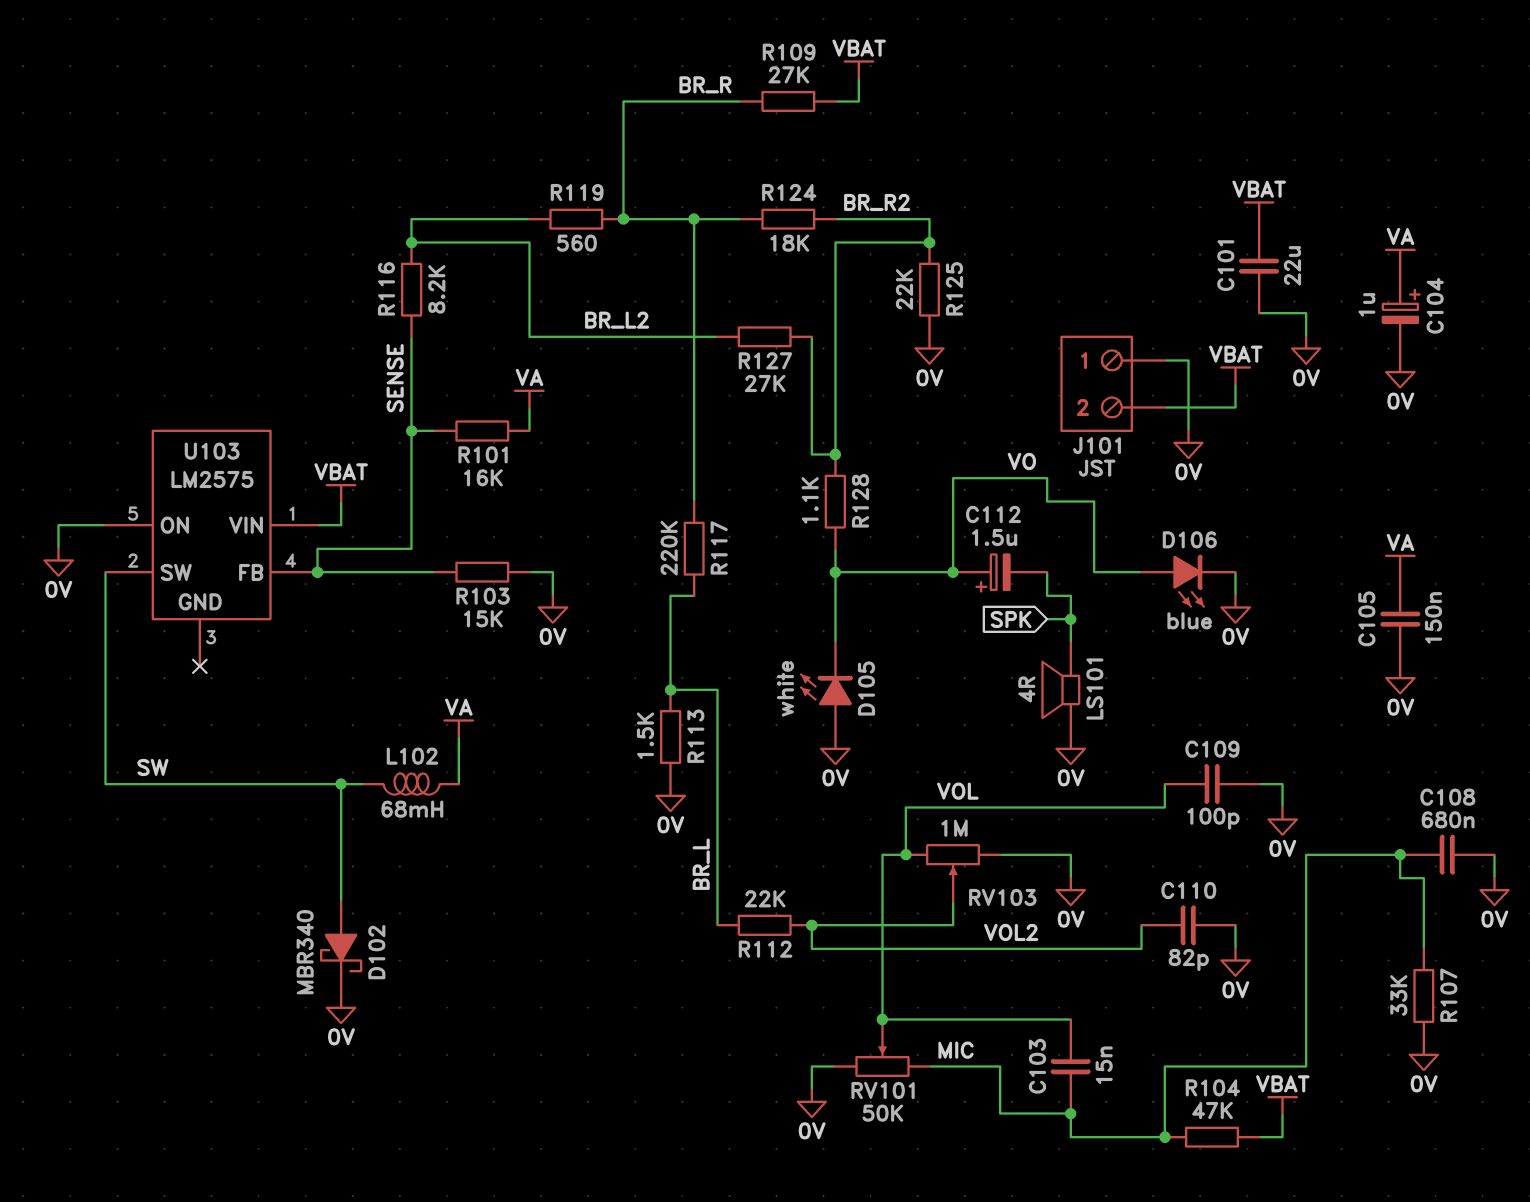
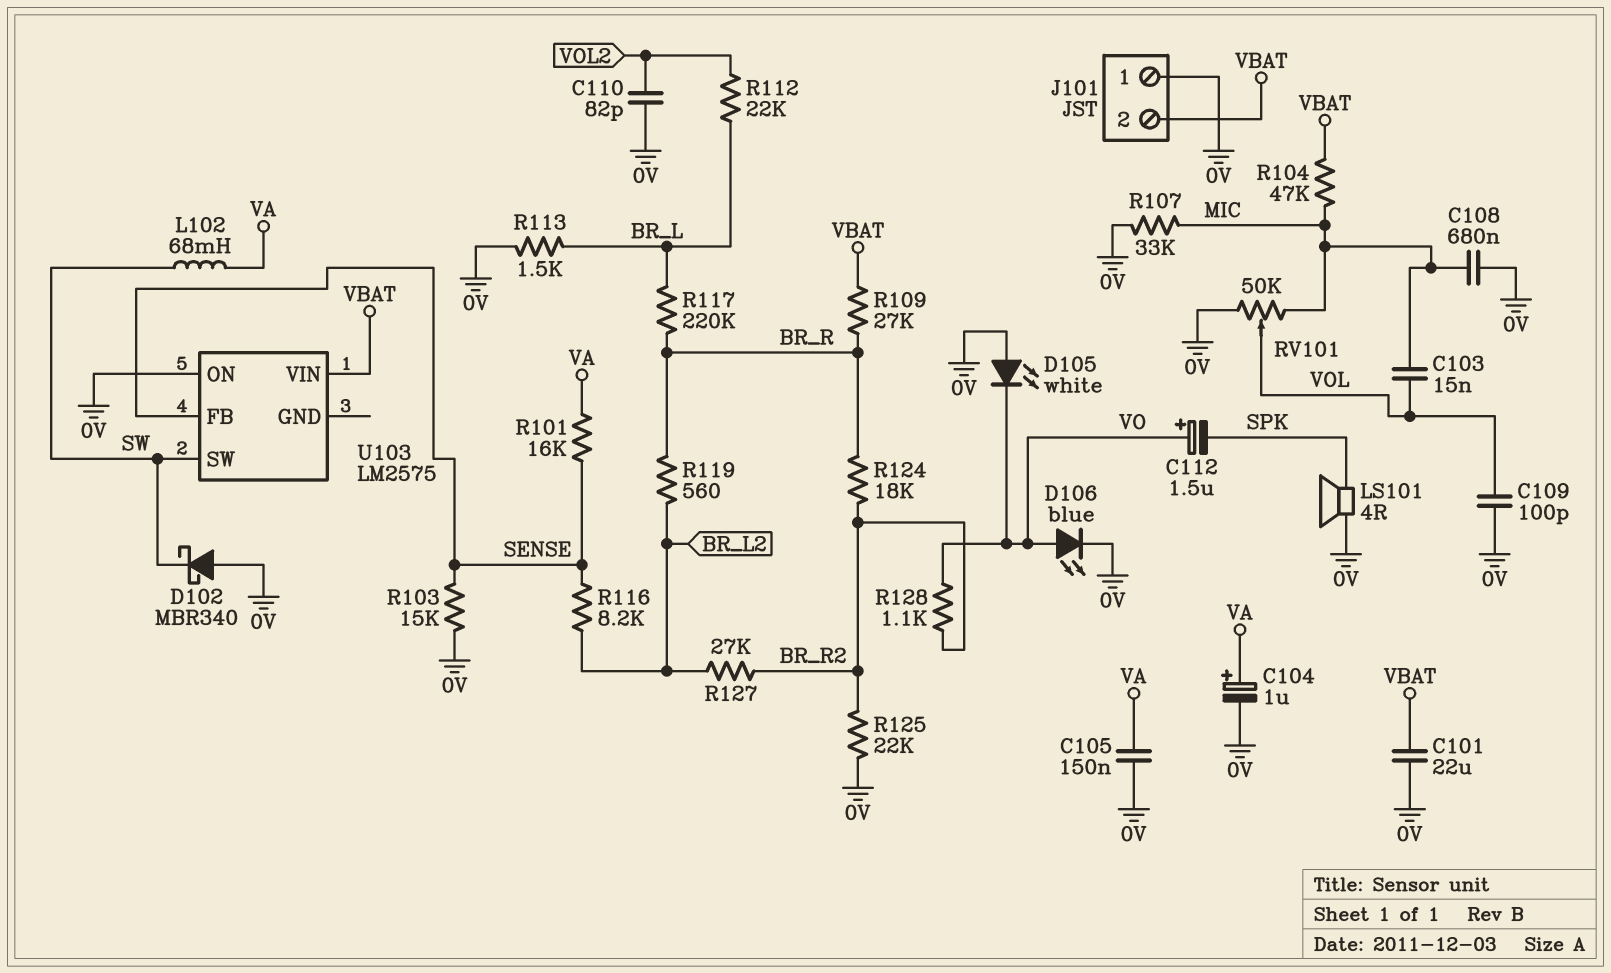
D102: schottky MBR340 (A SW, K 0V) -> schottky MBR340 (A 0V, K SW)
RV103: 1M (0V, VOL, wiper VOL2) -> none

